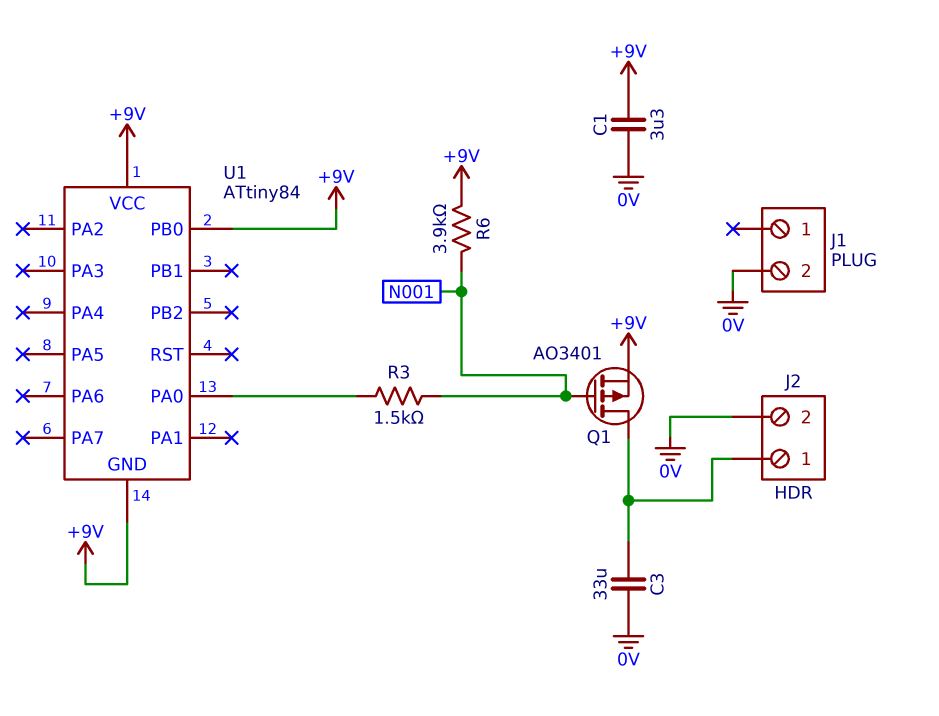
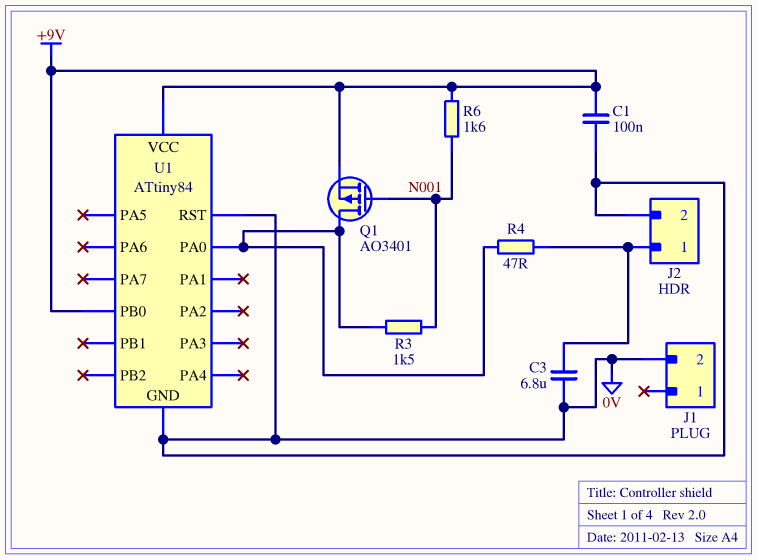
C1: 3.3uF (+9V, 0V) -> 100nF (+9V, 0V)
C3: 33uF (0V, J2/1) -> 6.8uF (0V, J2/1)
Q1: PMOS AO3401 (G N001, D J2/1, S +9V) -> PMOS AO3401 (G N001, D U1/PA0, S +9V)
R4: none -> 47 (J2/1, U1/PA0)
R6: 3.9k (+9V, N001) -> 1.6k (+9V, N001)
U1 pin GND: +9V -> 0V
U1 pin RST: none -> 0V

